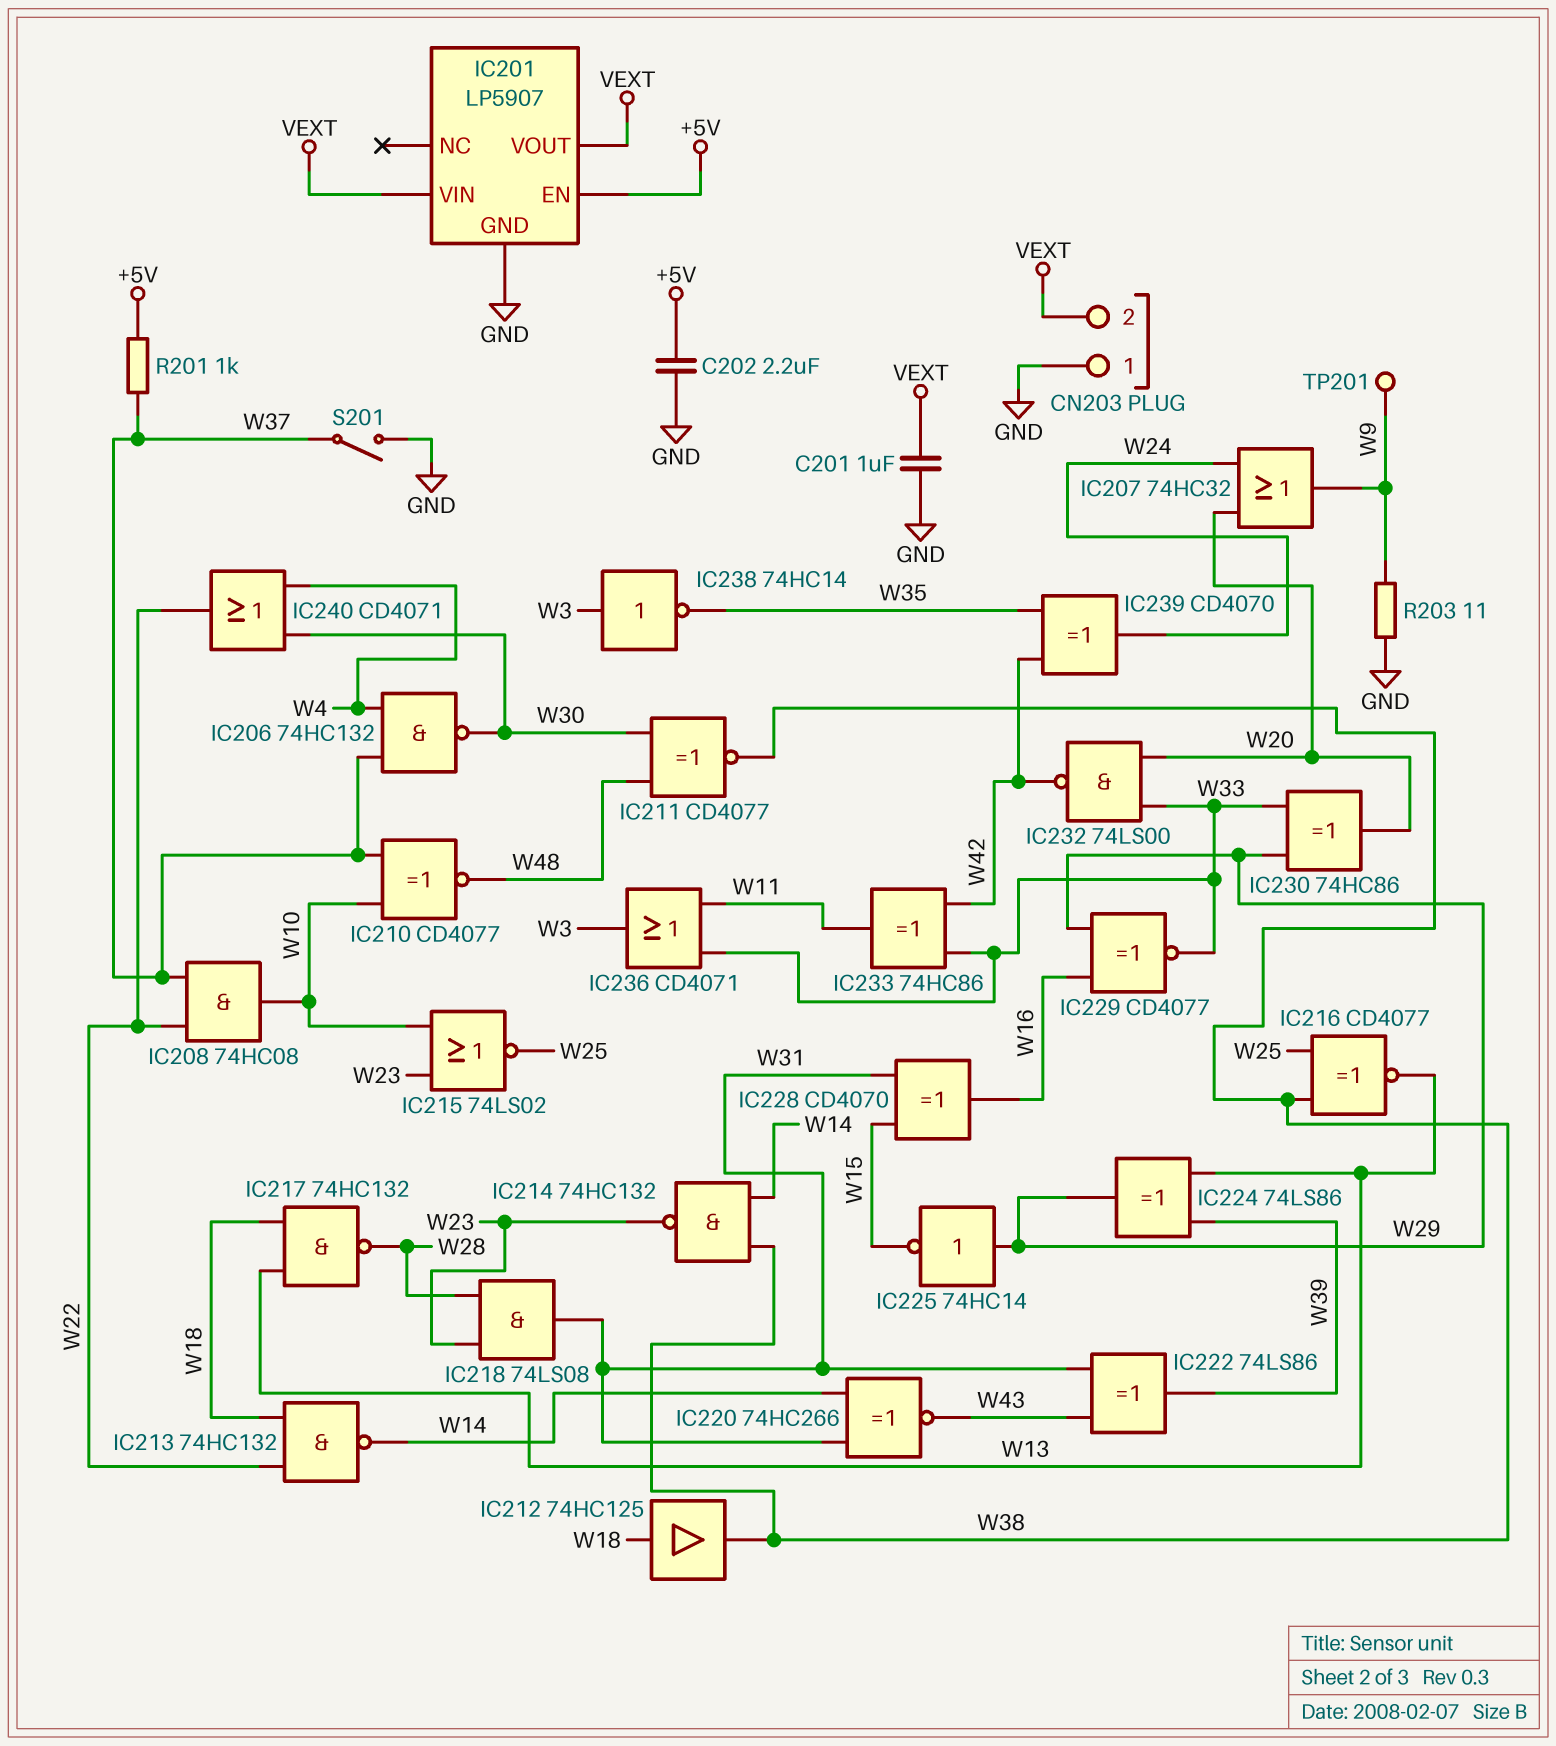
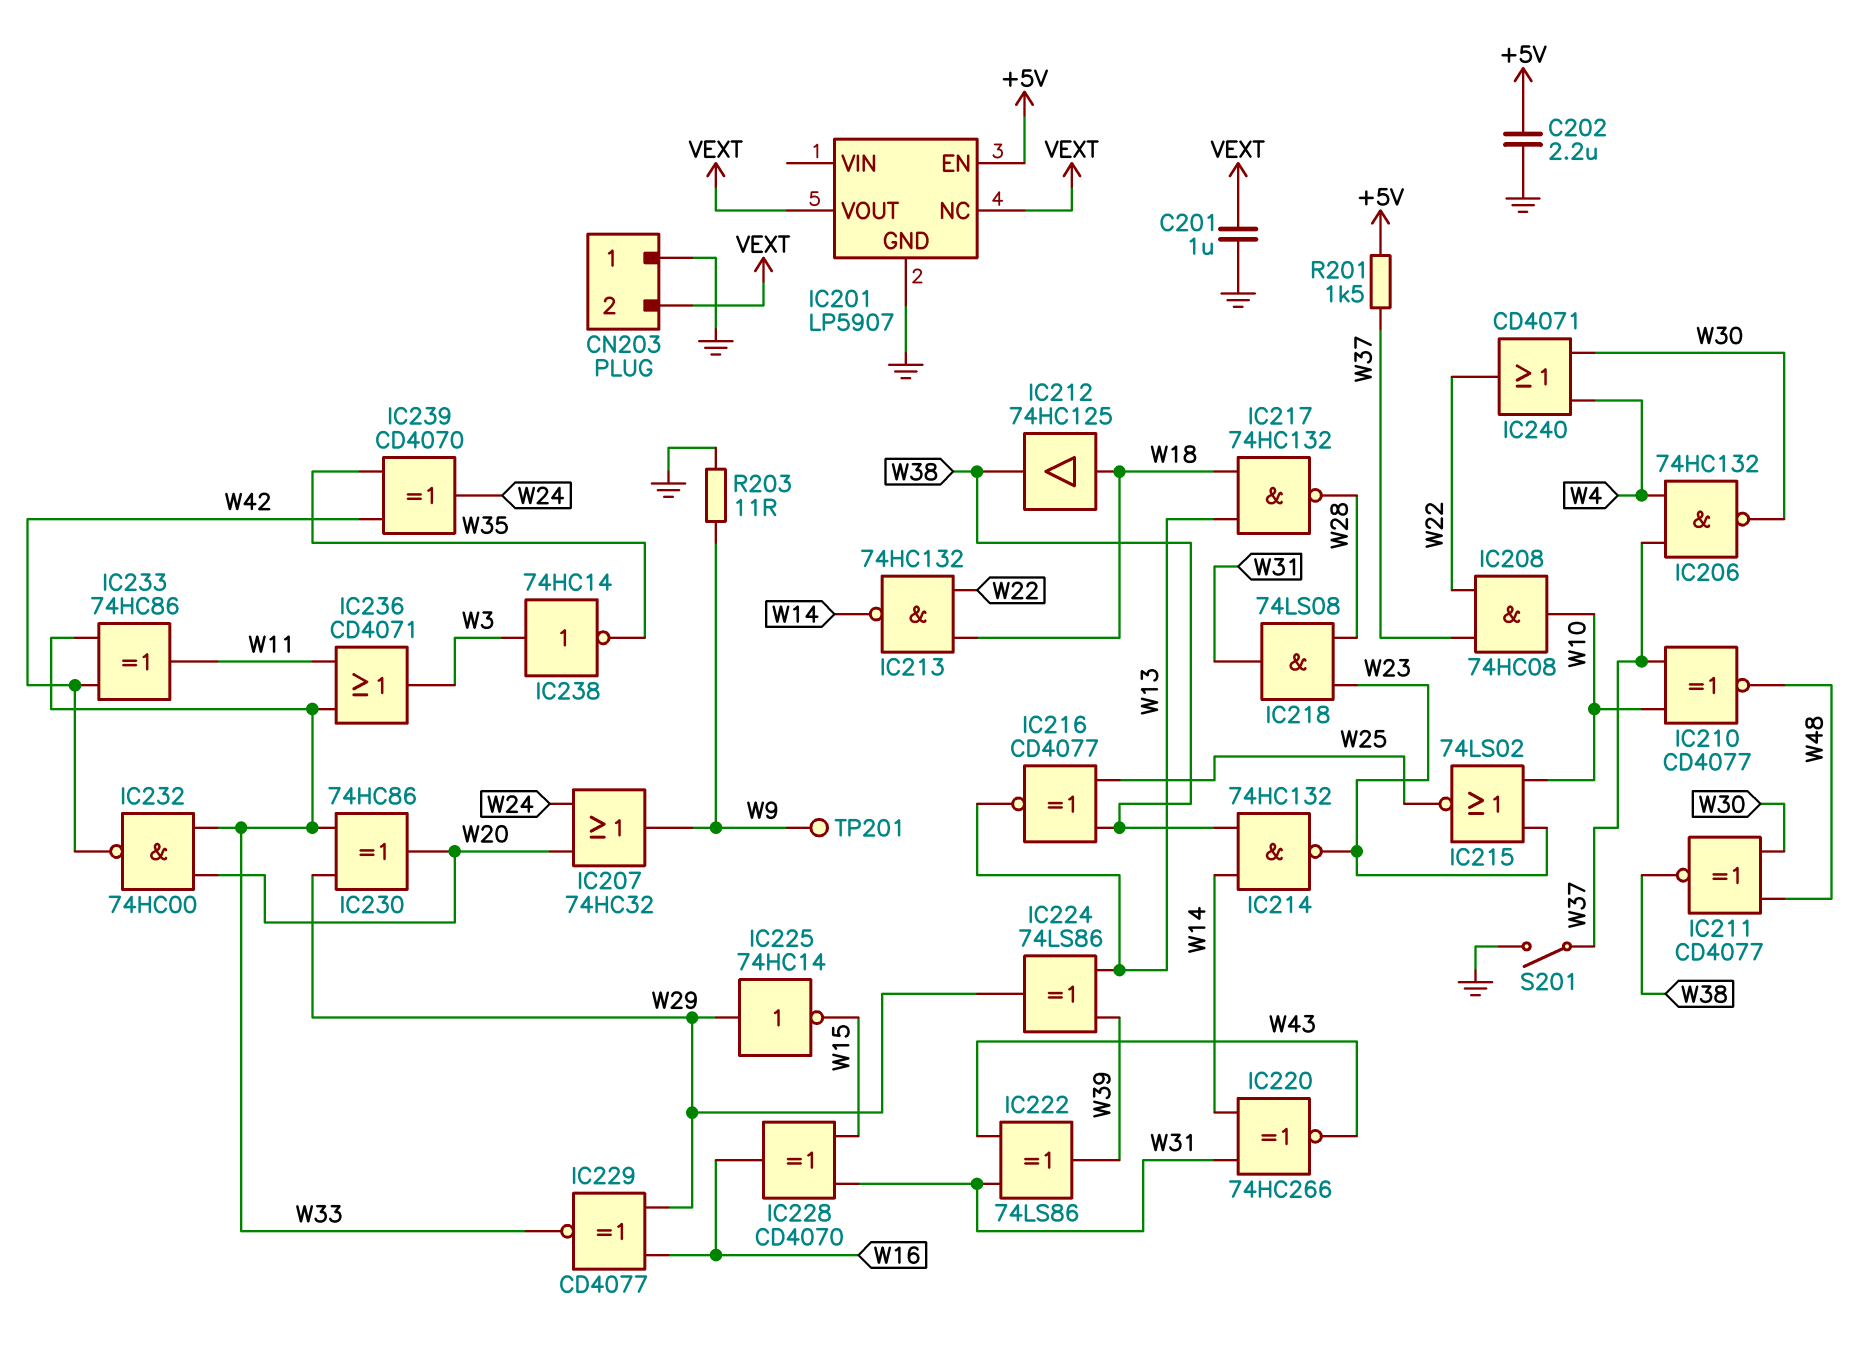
IC201 pin NC: none -> VEXT
IC201 pin VIN: VEXT -> none
IC232: NAND 74LS00 (in W20, in W33, out W42) -> NAND 74HC00 (in W20, in W33, out W42)
R201: 1k (+5V, W37) -> 1.5k (+5V, W37)

